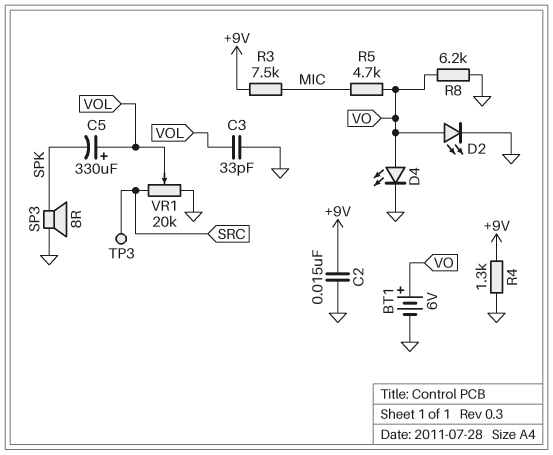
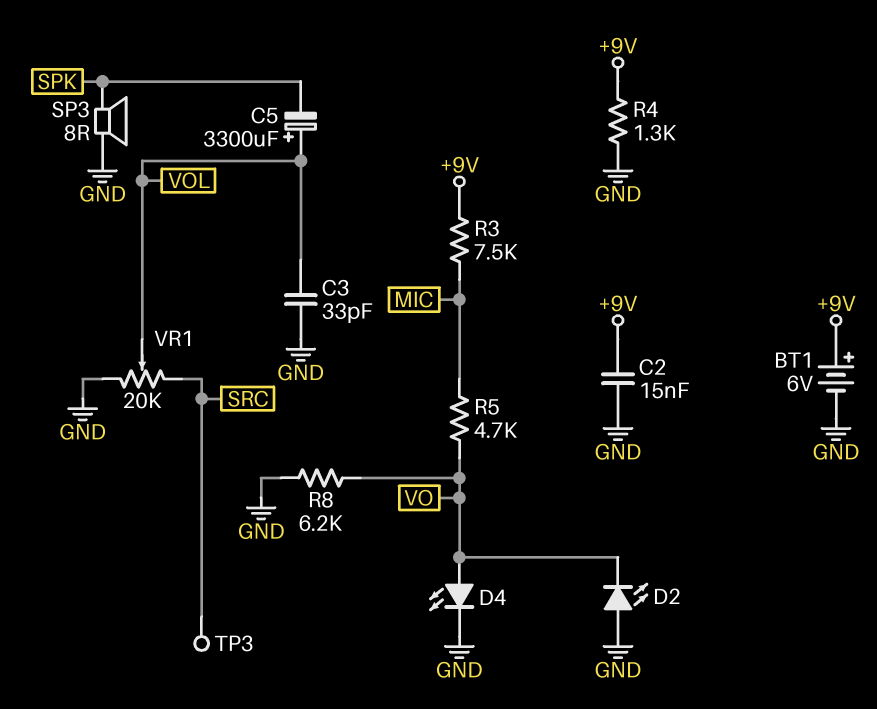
BT1: 6V (plus VO, minus GND) -> 6V (plus +9V, minus GND)
C5: 330uF (plus VOL, minus SPK) -> 3300uF (plus VOL, minus SPK)
D2: LED (A VO, K GND) -> LED (A GND, K VO)

